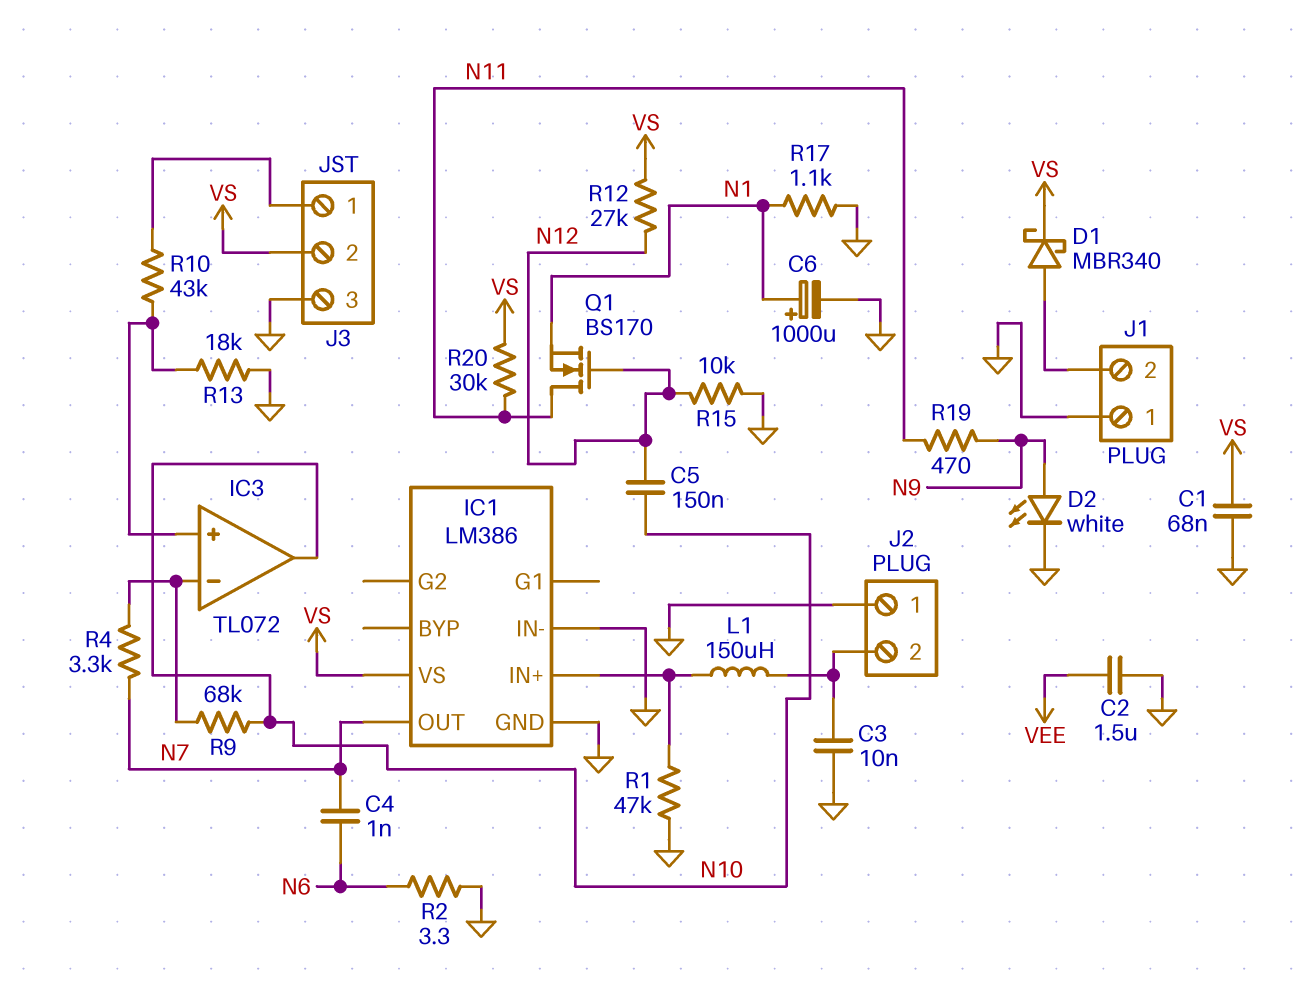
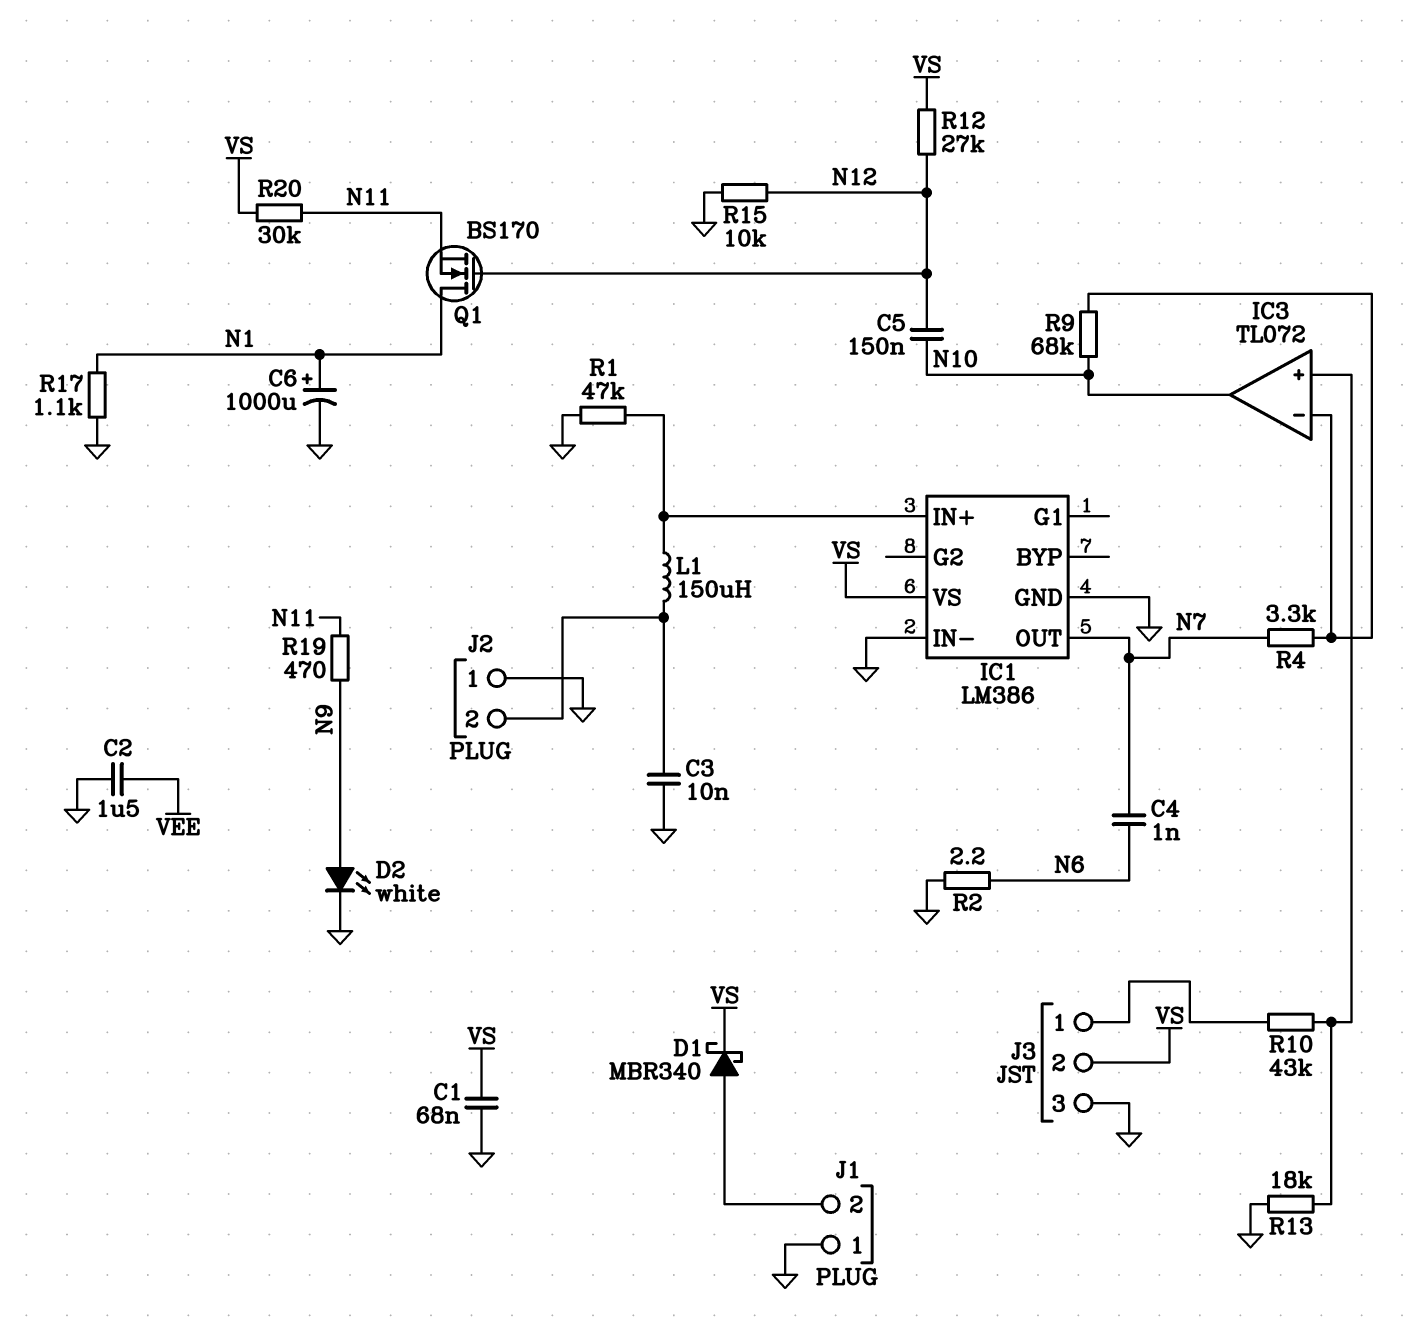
Q1: NMOS BS170 (G N12, D N11, S N1) -> NMOS BS170 (G N12, D N1, S N11)
R2: 3.3 (GND, N6) -> 2.2 (GND, N6)

